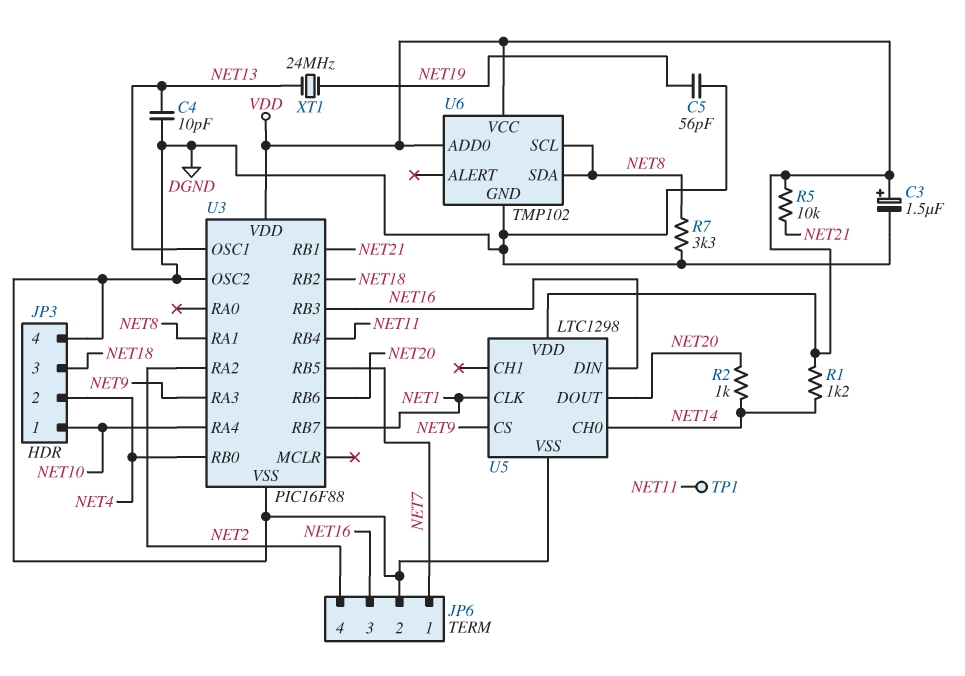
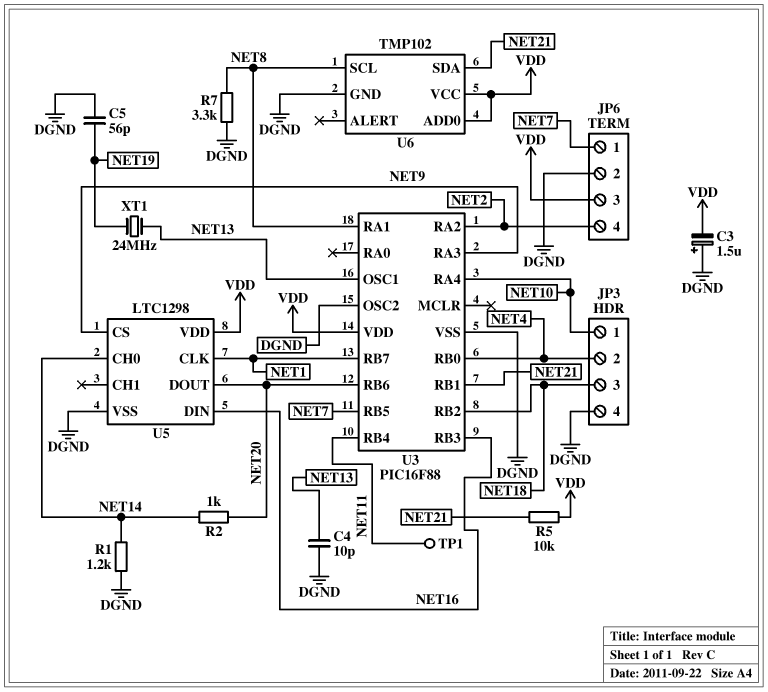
C3: 1.5uF (plus VDD, minus DGND) -> 1.5uF (plus DGND, minus VDD)
JP6 pin 3: NET16 -> VDD
R1: 1.2k (NET14, VDD) -> 1.2k (DGND, NET14)
U6 pin SDA: NET8 -> NET21

